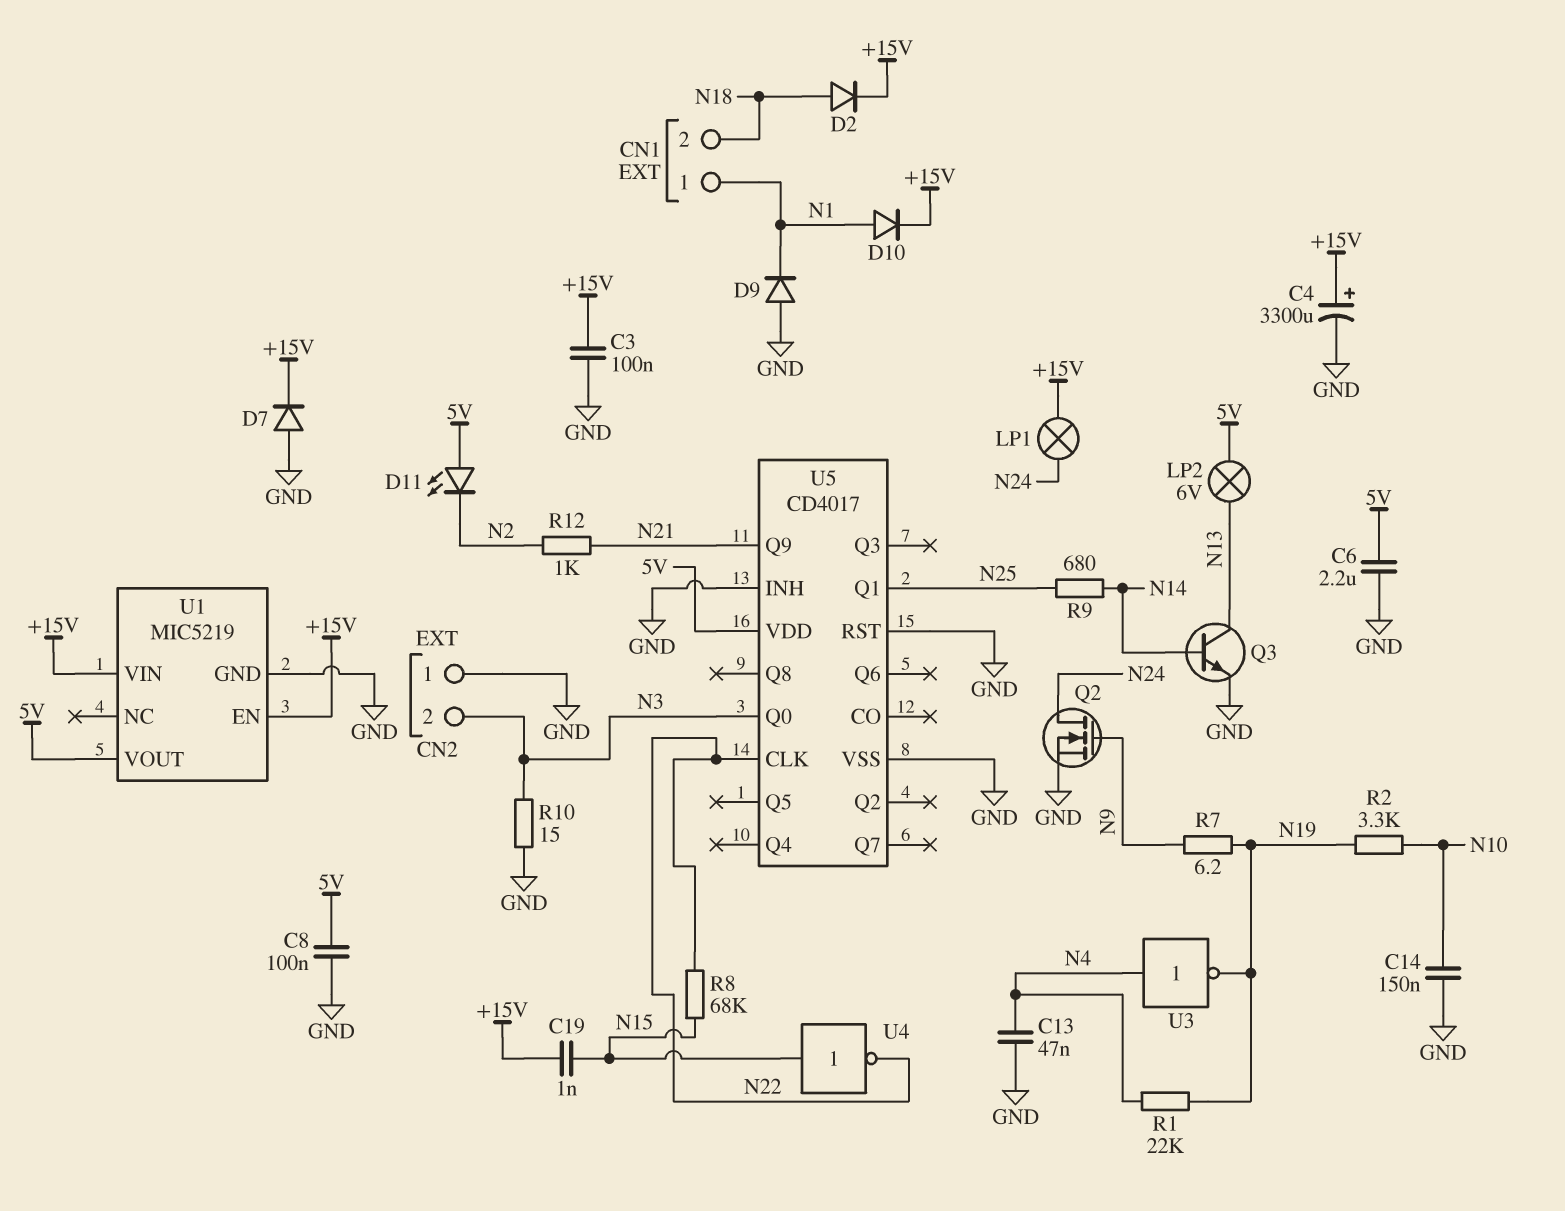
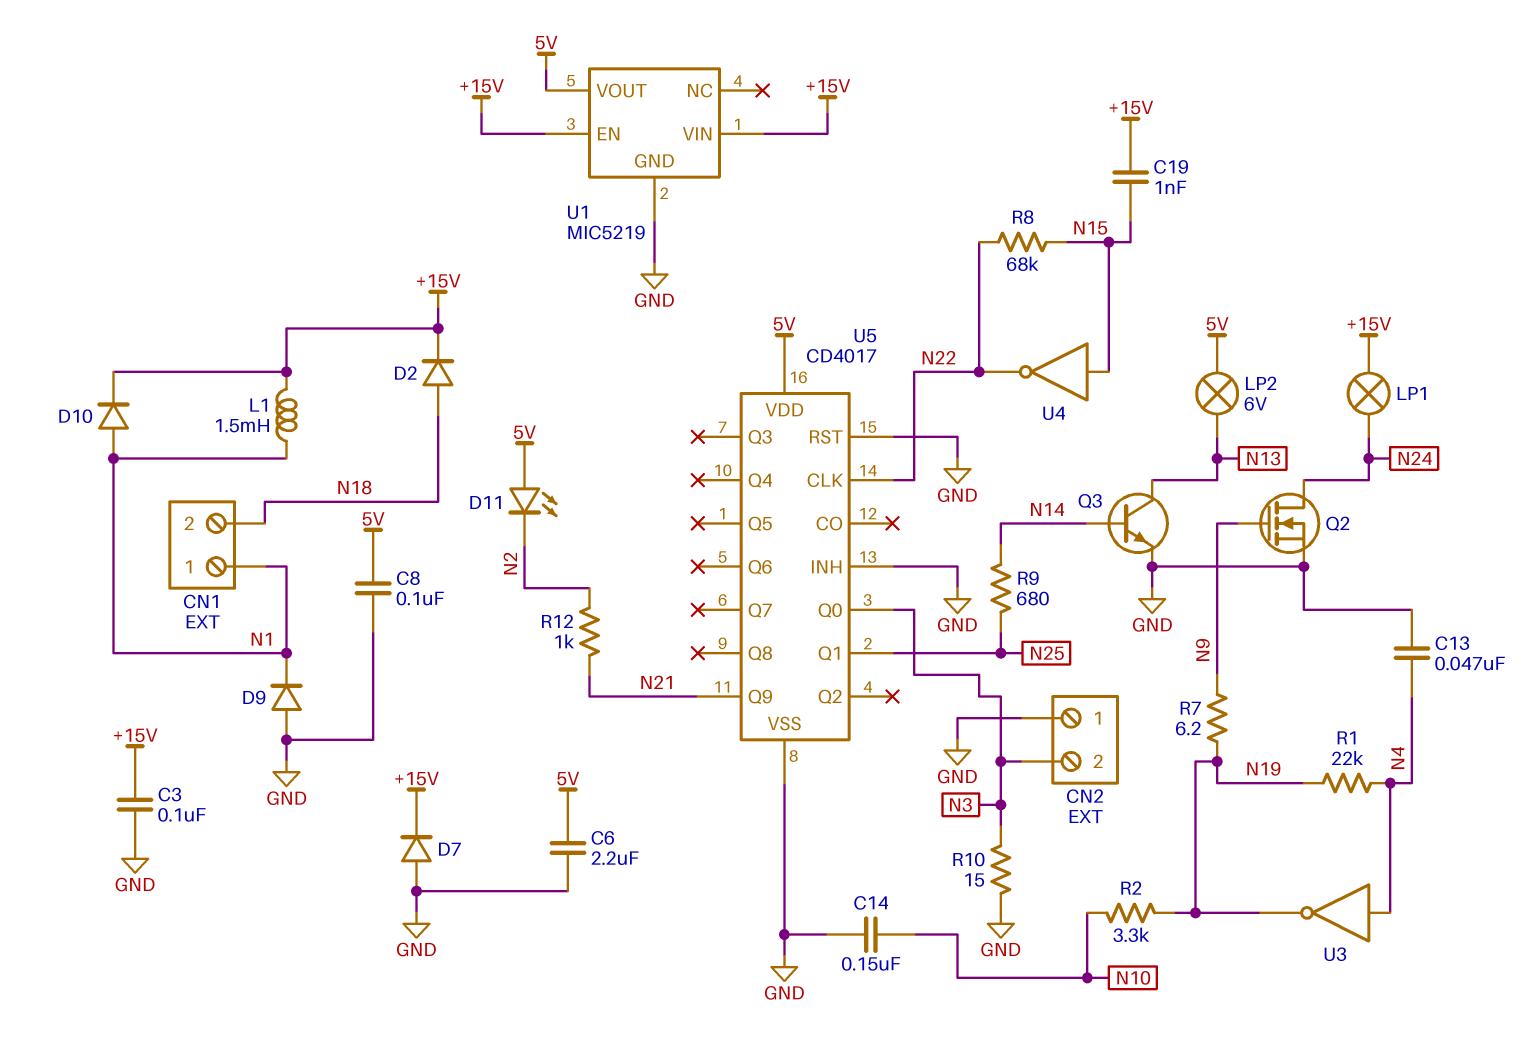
C4: 3300uF (plus +15V, minus GND) -> none
L1: none -> 1.5mH (+15V, N1)

